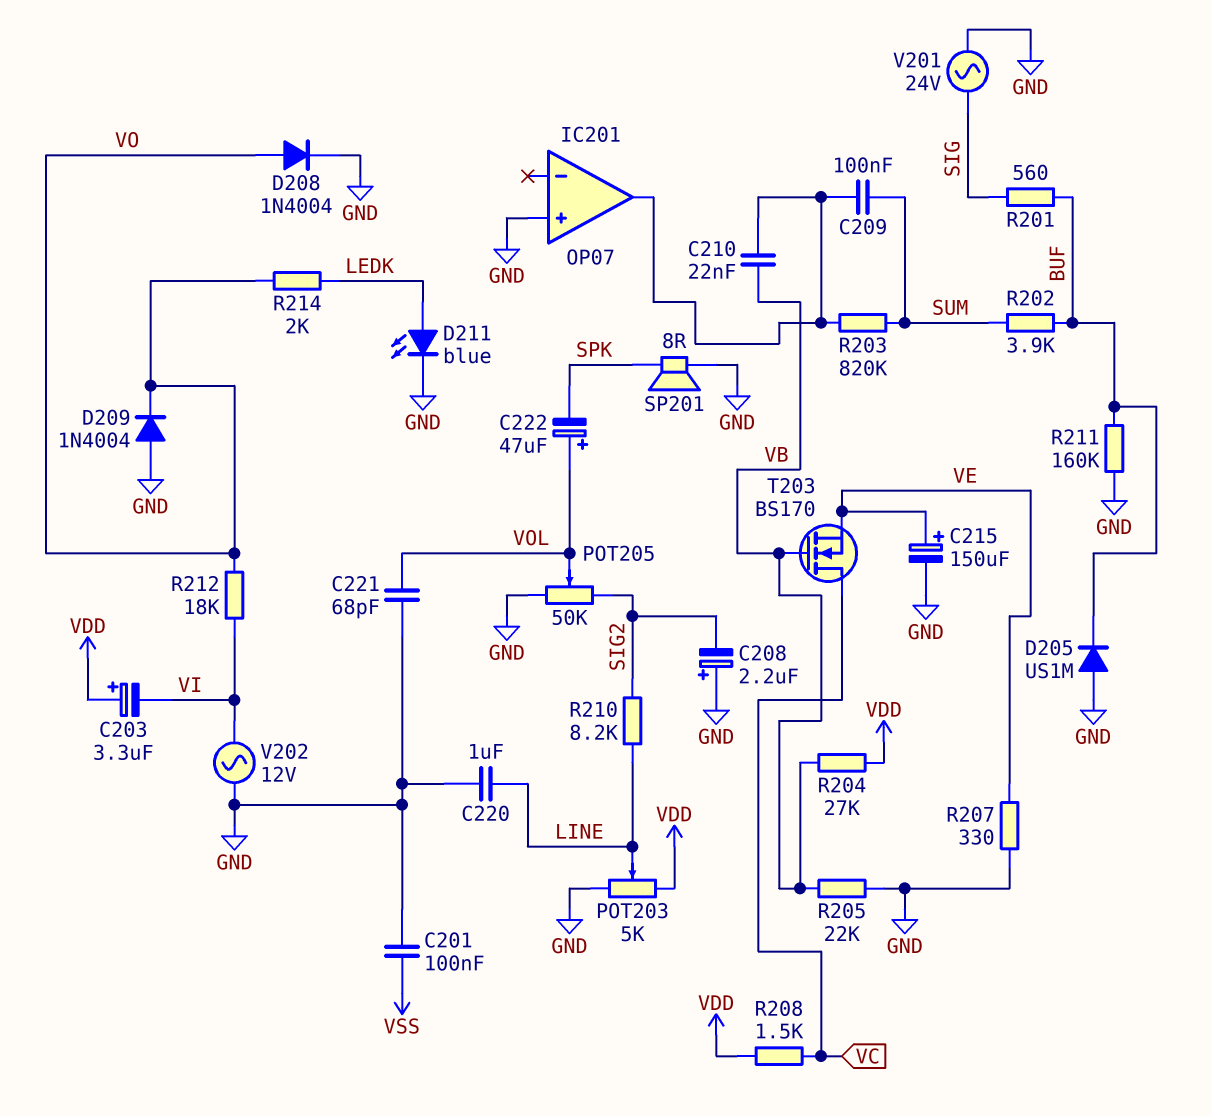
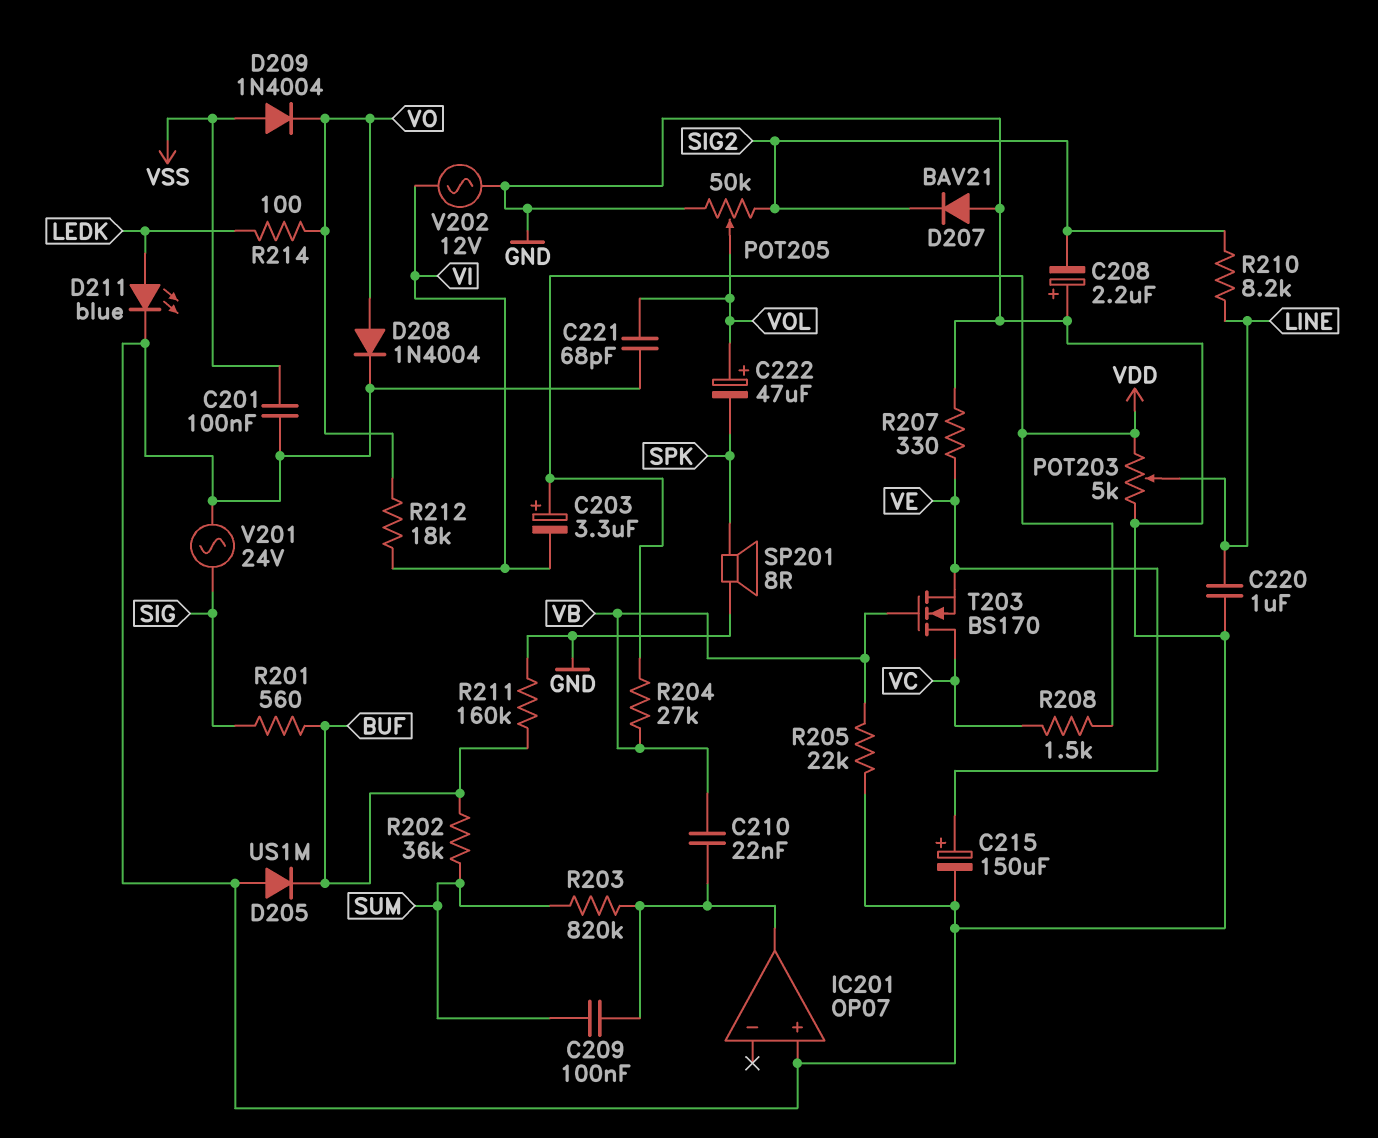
D207: none -> diode BAV21 (A GND, K SIG2)
D209: diode 1N4004 (A GND, K VO) -> diode 1N4004 (A VSS, K VO)
R202: 3.9k (BUF, SUM) -> 36k (BUF, SUM)
R214: 2k (LEDK, VO) -> 100 (LEDK, VO)

